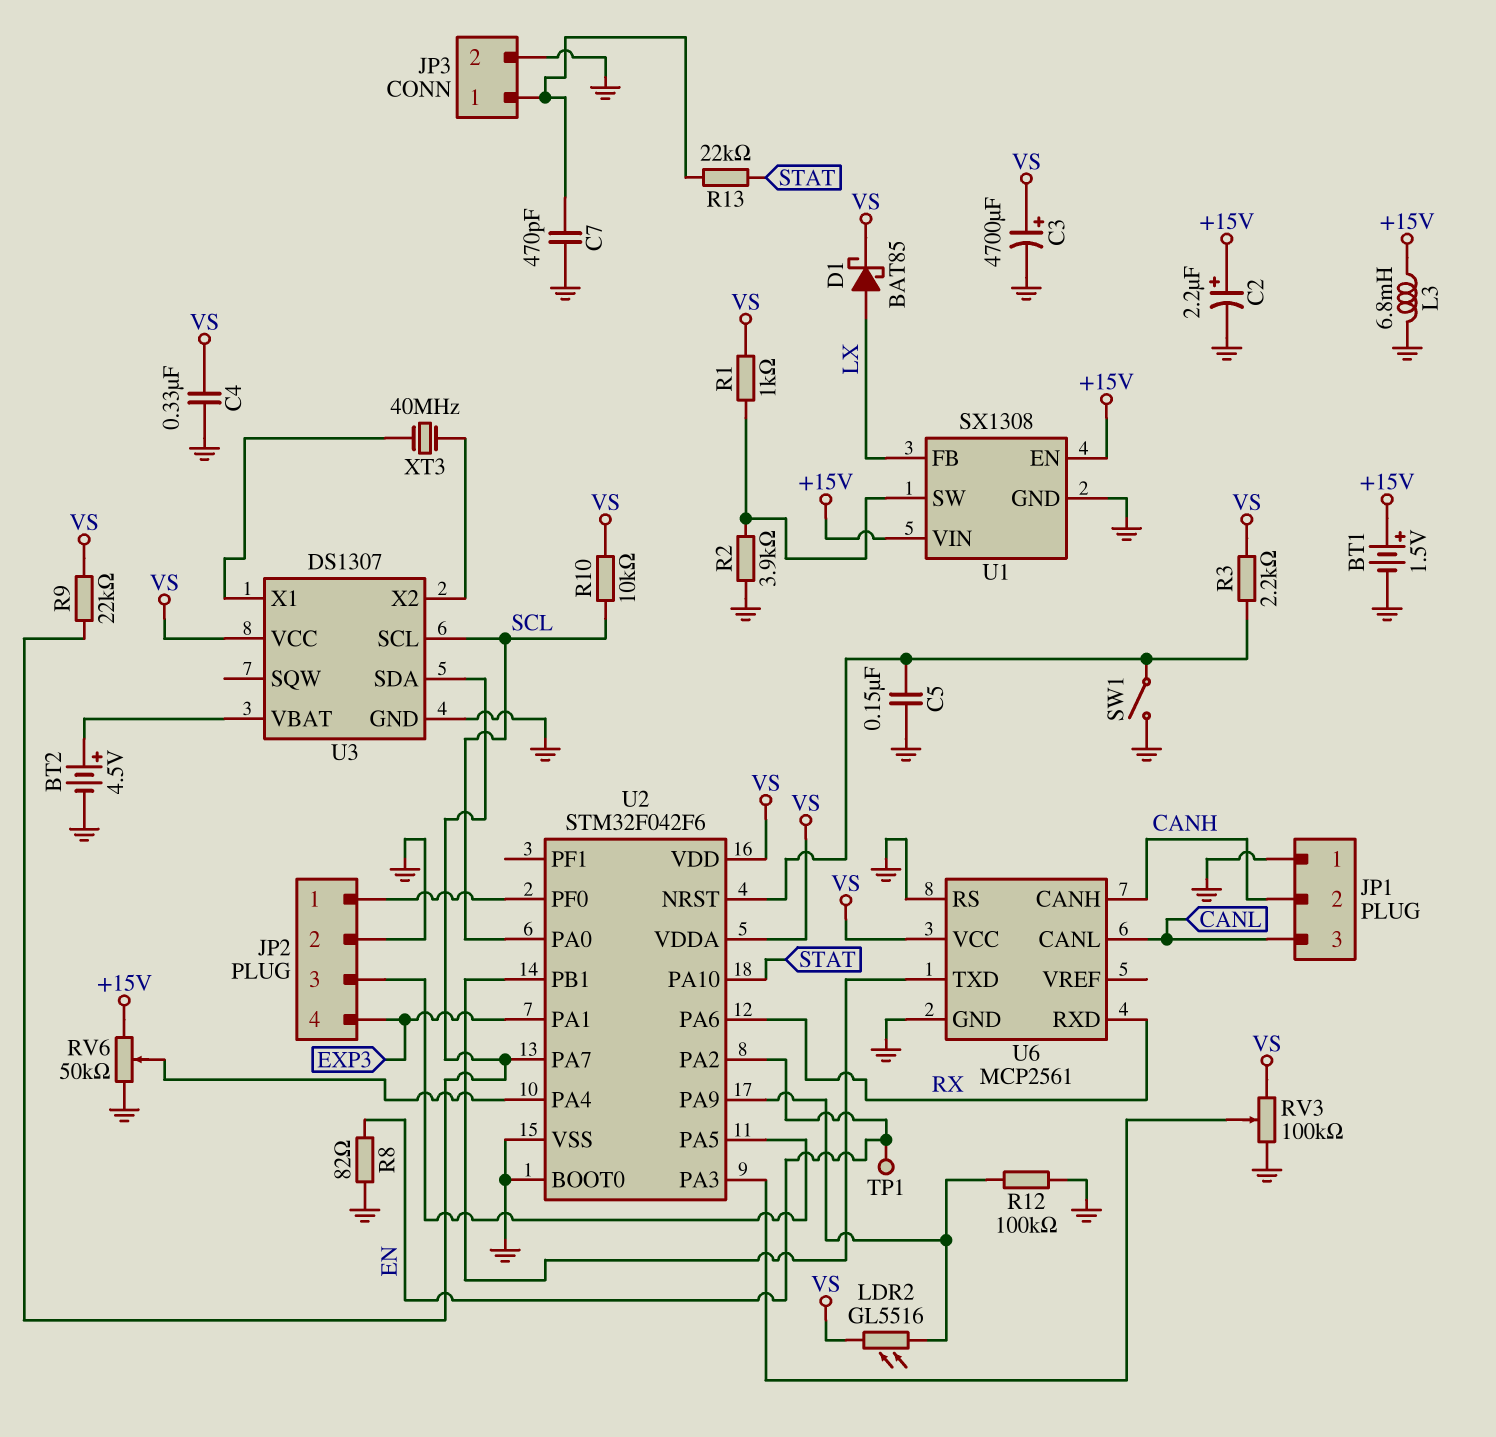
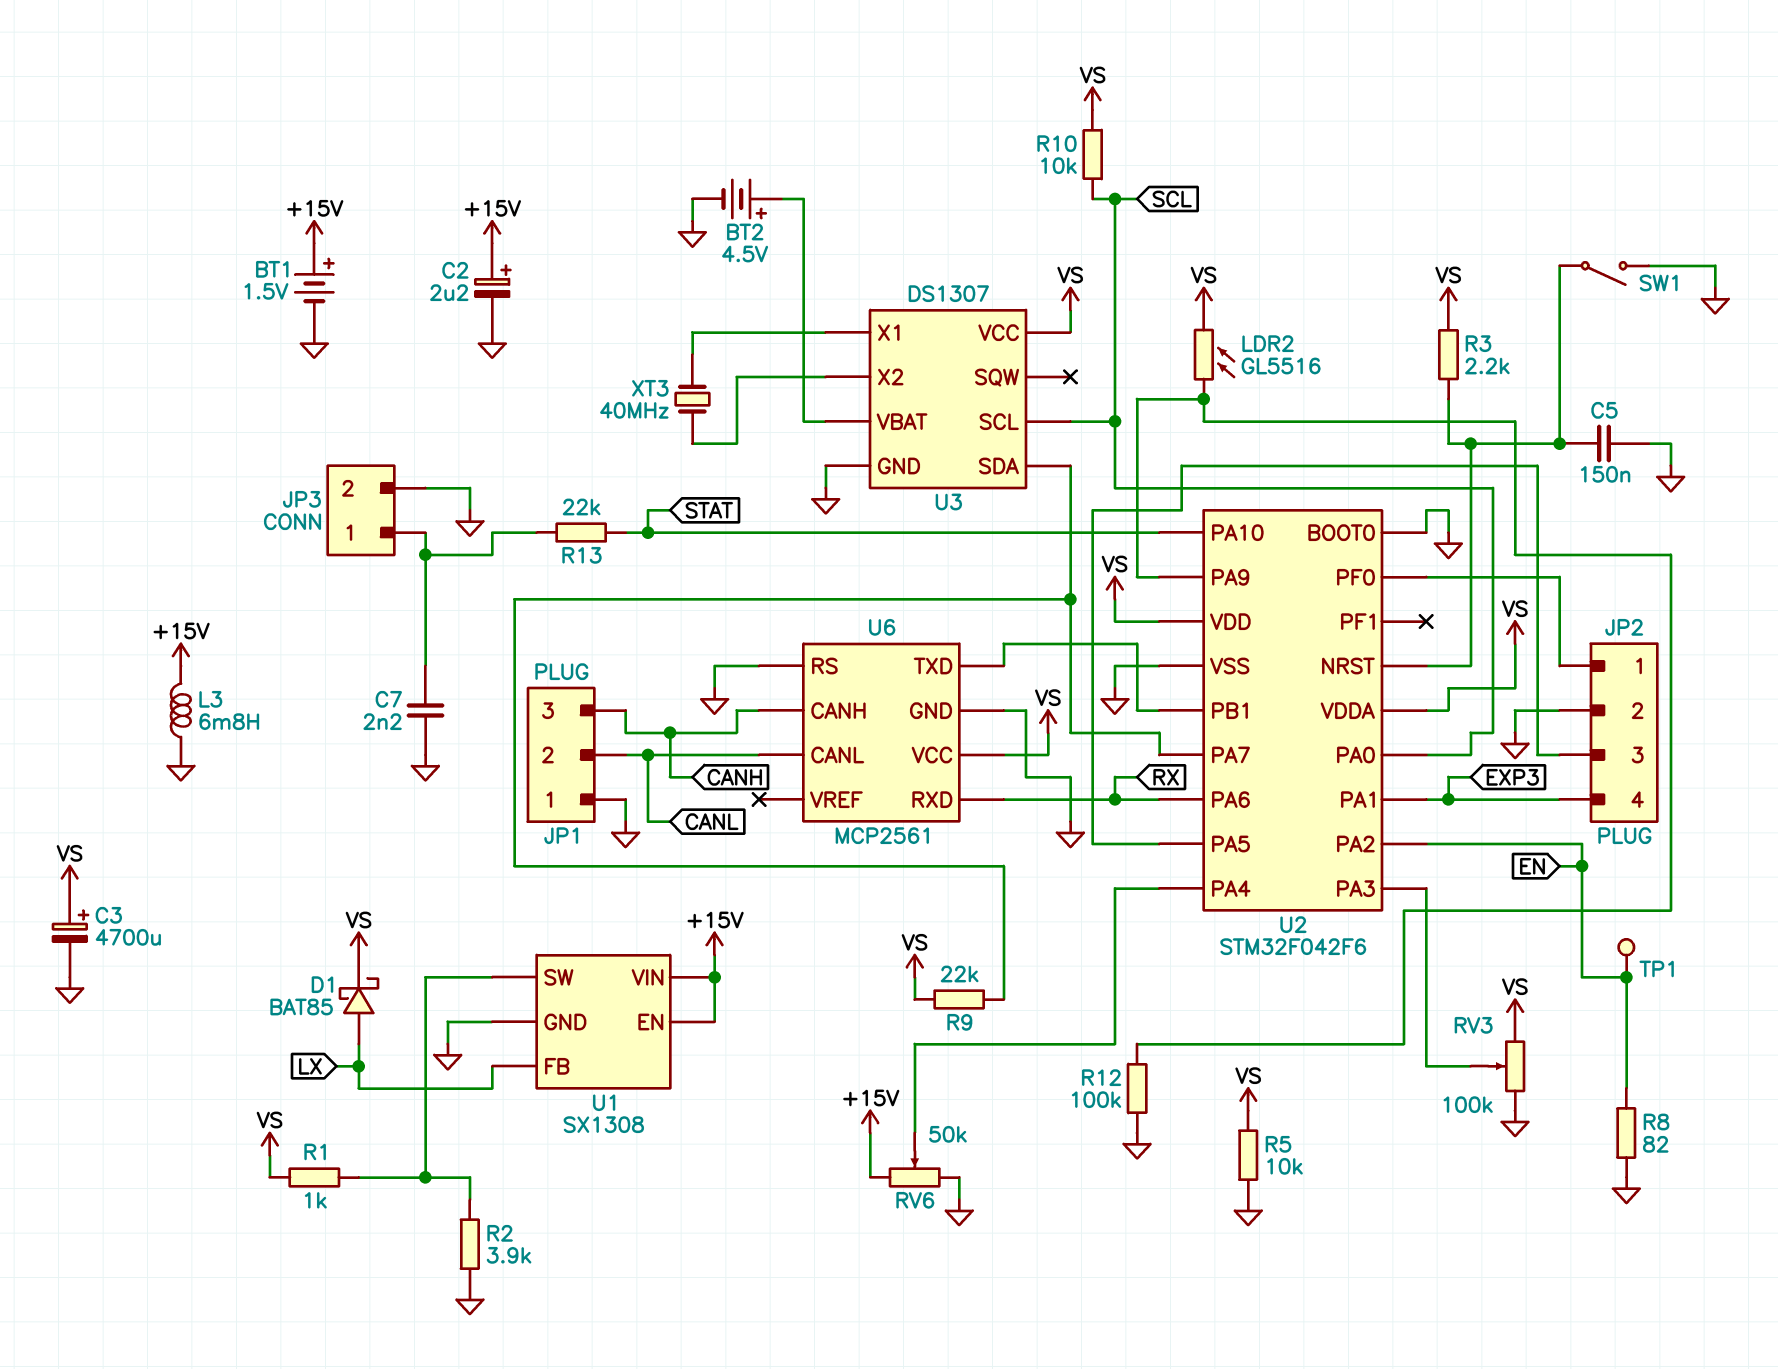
C4: 330nF (GND, VS) -> none
C7: 470pF (GND, JP3/1) -> 2.2nF (GND, JP3/1)
JP1 pin 2: CANH -> CANL
JP1 pin 3: CANL -> CANH
R5: none -> 10k (GND, VS)

